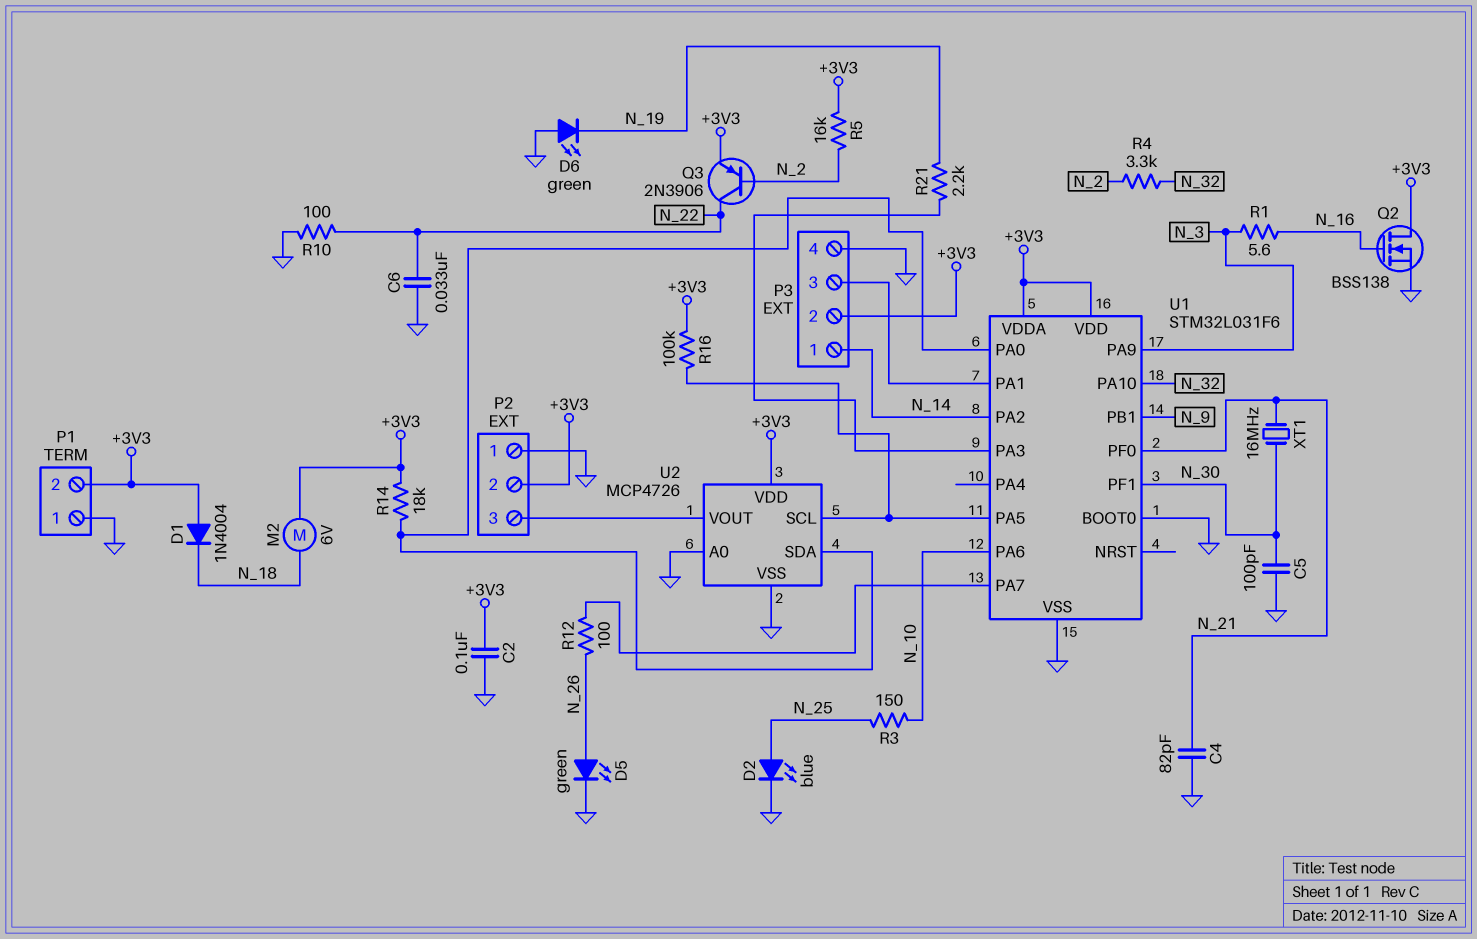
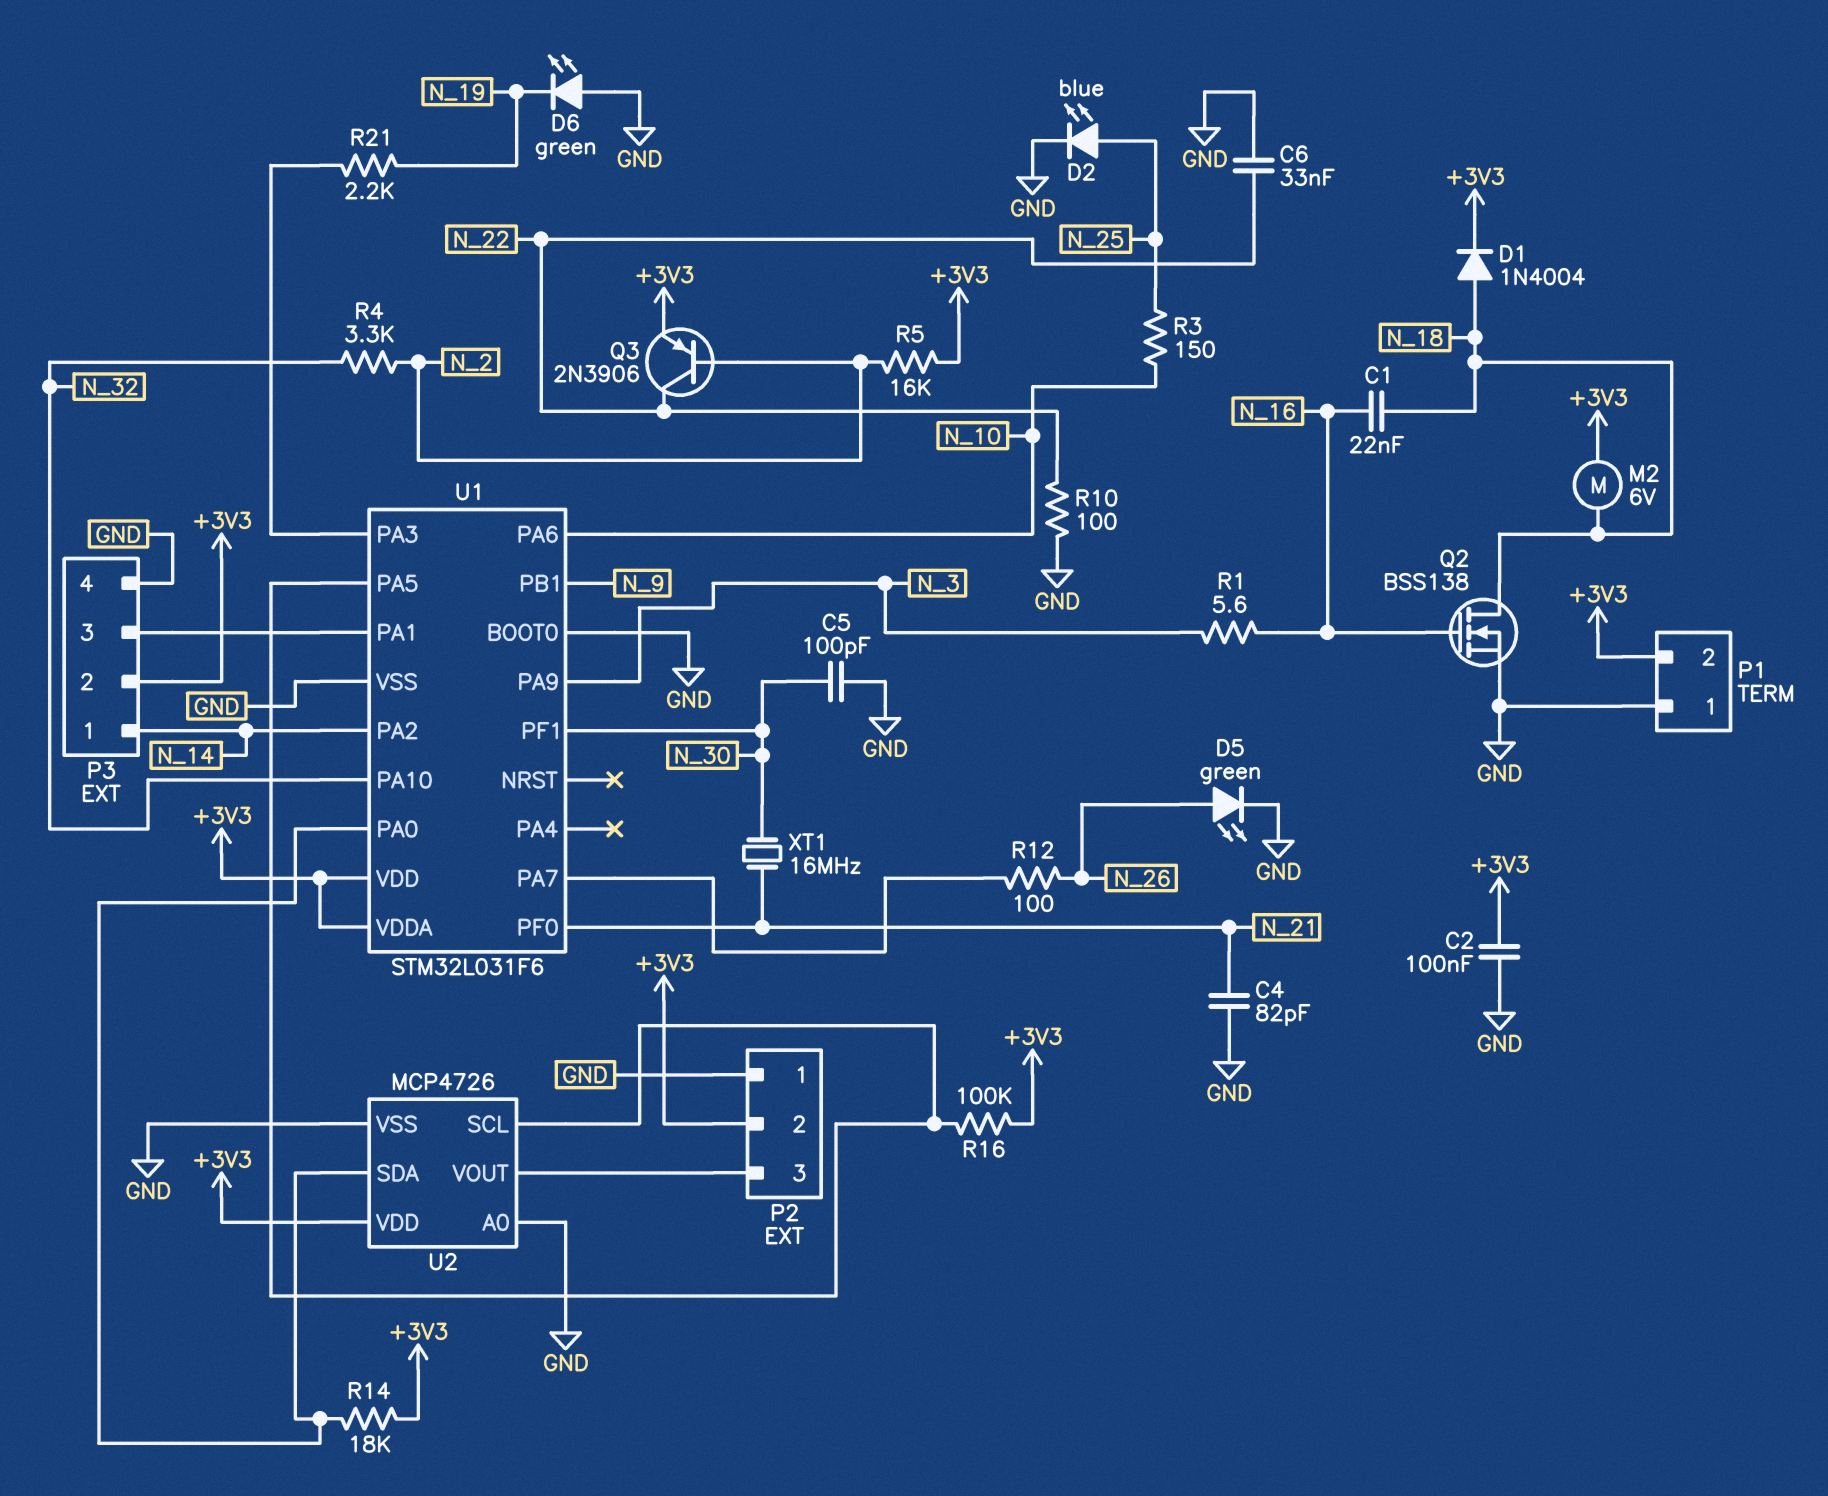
C1: none -> 22nF (N_16, N_18)
D1: diode 1N4004 (A +3V3, K N_18) -> diode 1N4004 (A N_18, K +3V3)
Q2: NMOS BSS138 (G N_16, D +3V3, S GND) -> NMOS BSS138 (G N_16, D N_18, S GND)

